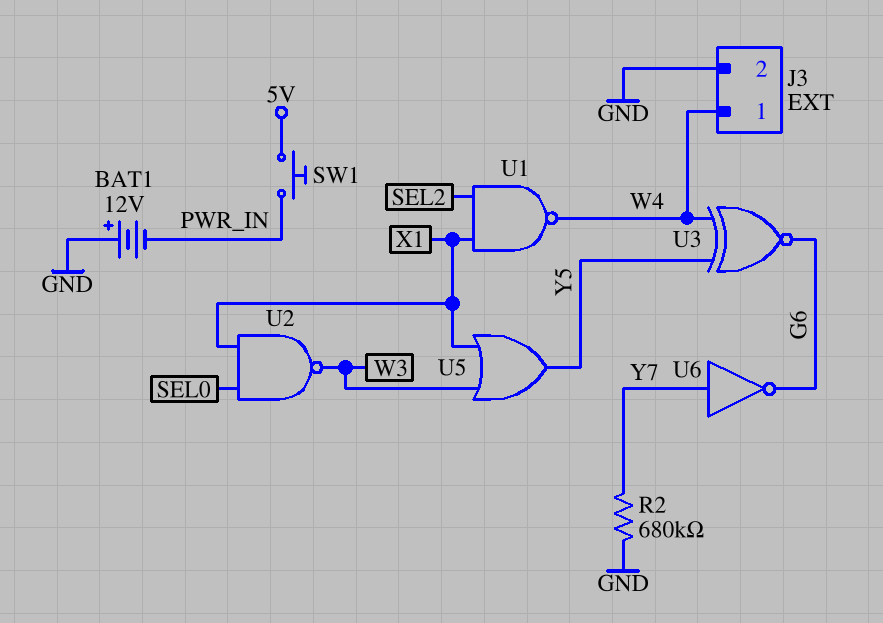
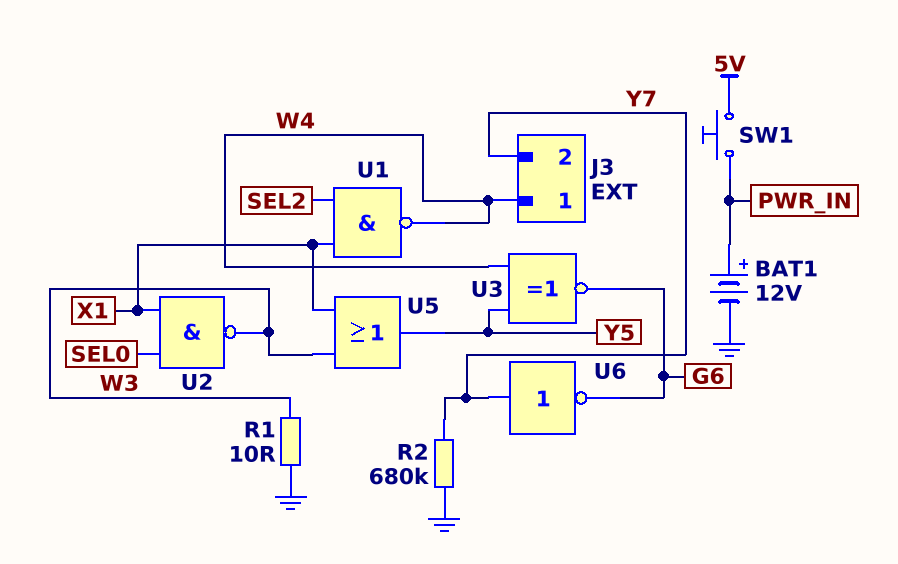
BAT1: 12V (plus GND, minus PWR_IN) -> 12V (plus PWR_IN, minus GND)
J3 pin 2: GND -> Y7
R1: none -> 10 (GND, W3)

